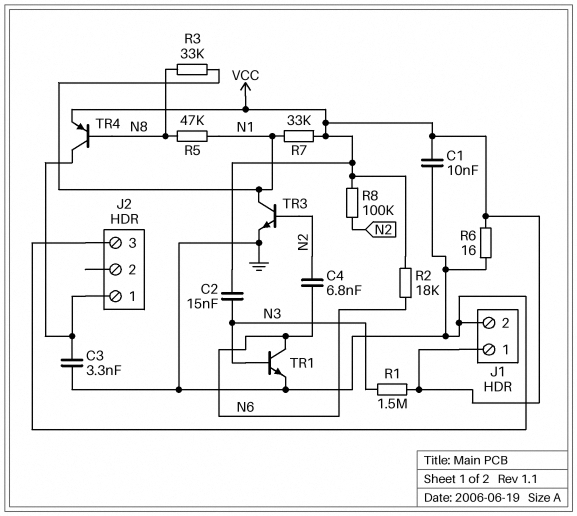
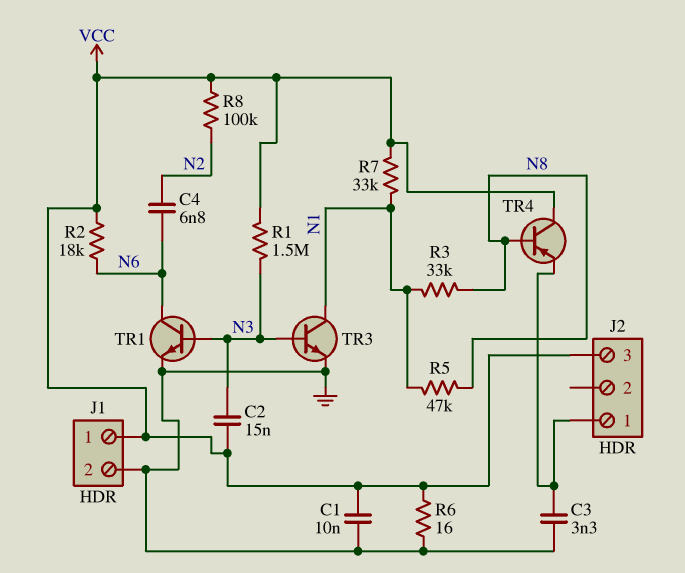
J2 pin 3: GND -> VCC
TR3: NPN (B N2, C N1, E GND) -> NPN (B N3, C N1, E GND)
TR4: PNP (B N8, C J2/1, E VCC) -> PNP (B N8, C VCC, E J2/1)

